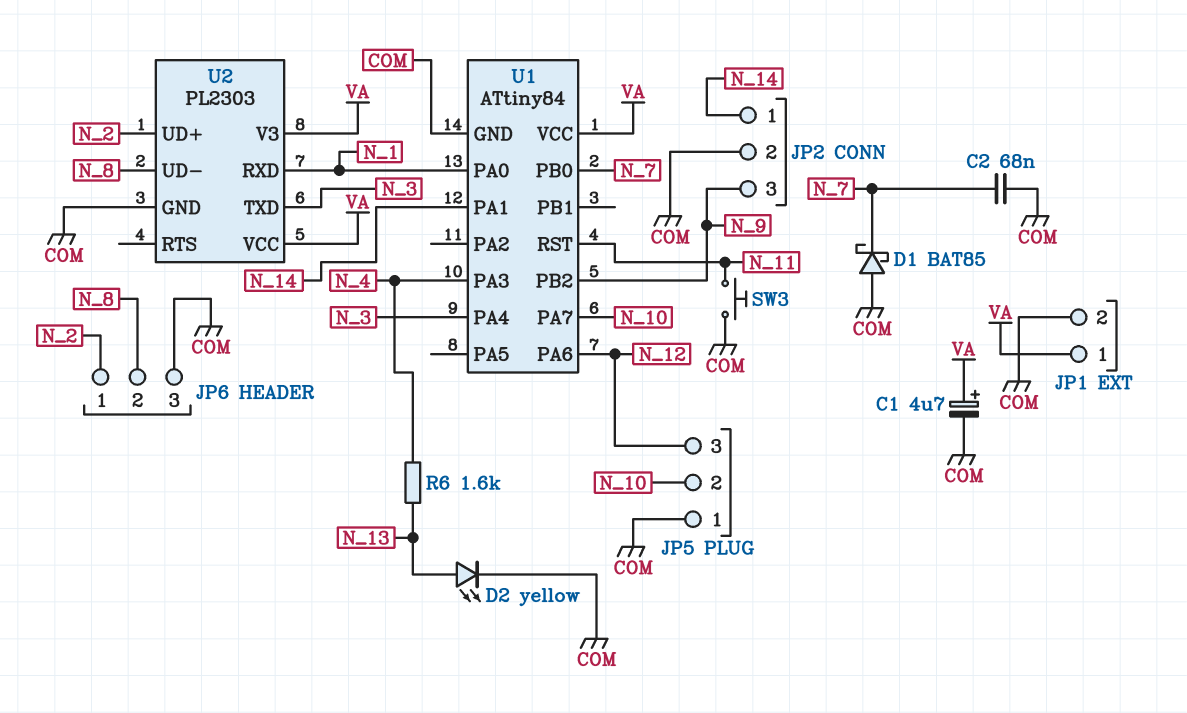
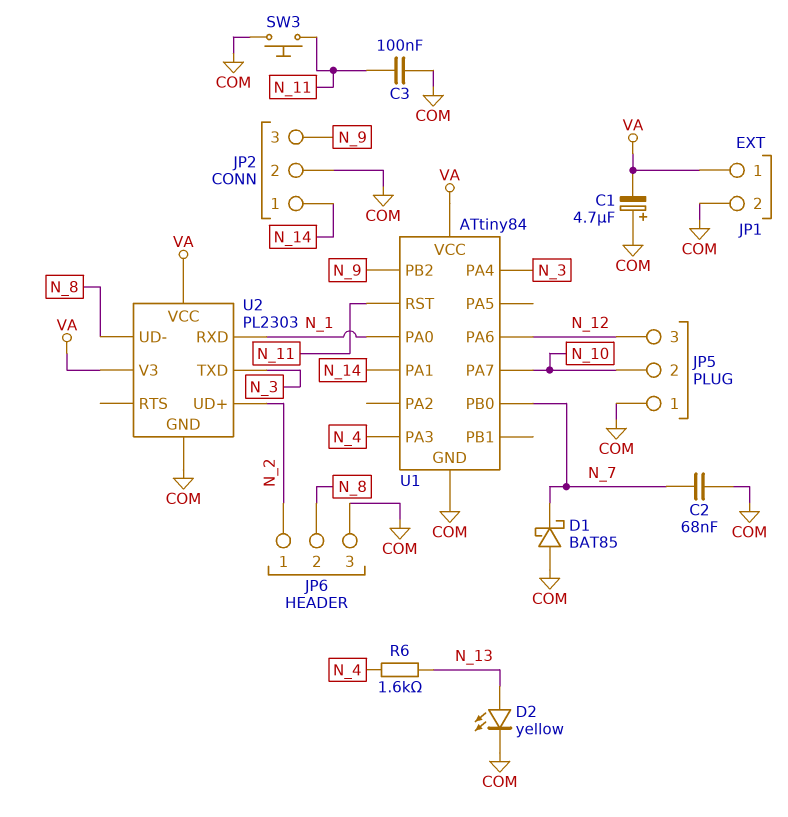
C1: 4.7uF (plus VA, minus COM) -> 4.7uF (plus COM, minus VA)
C3: none -> 100nF (COM, N_11)

